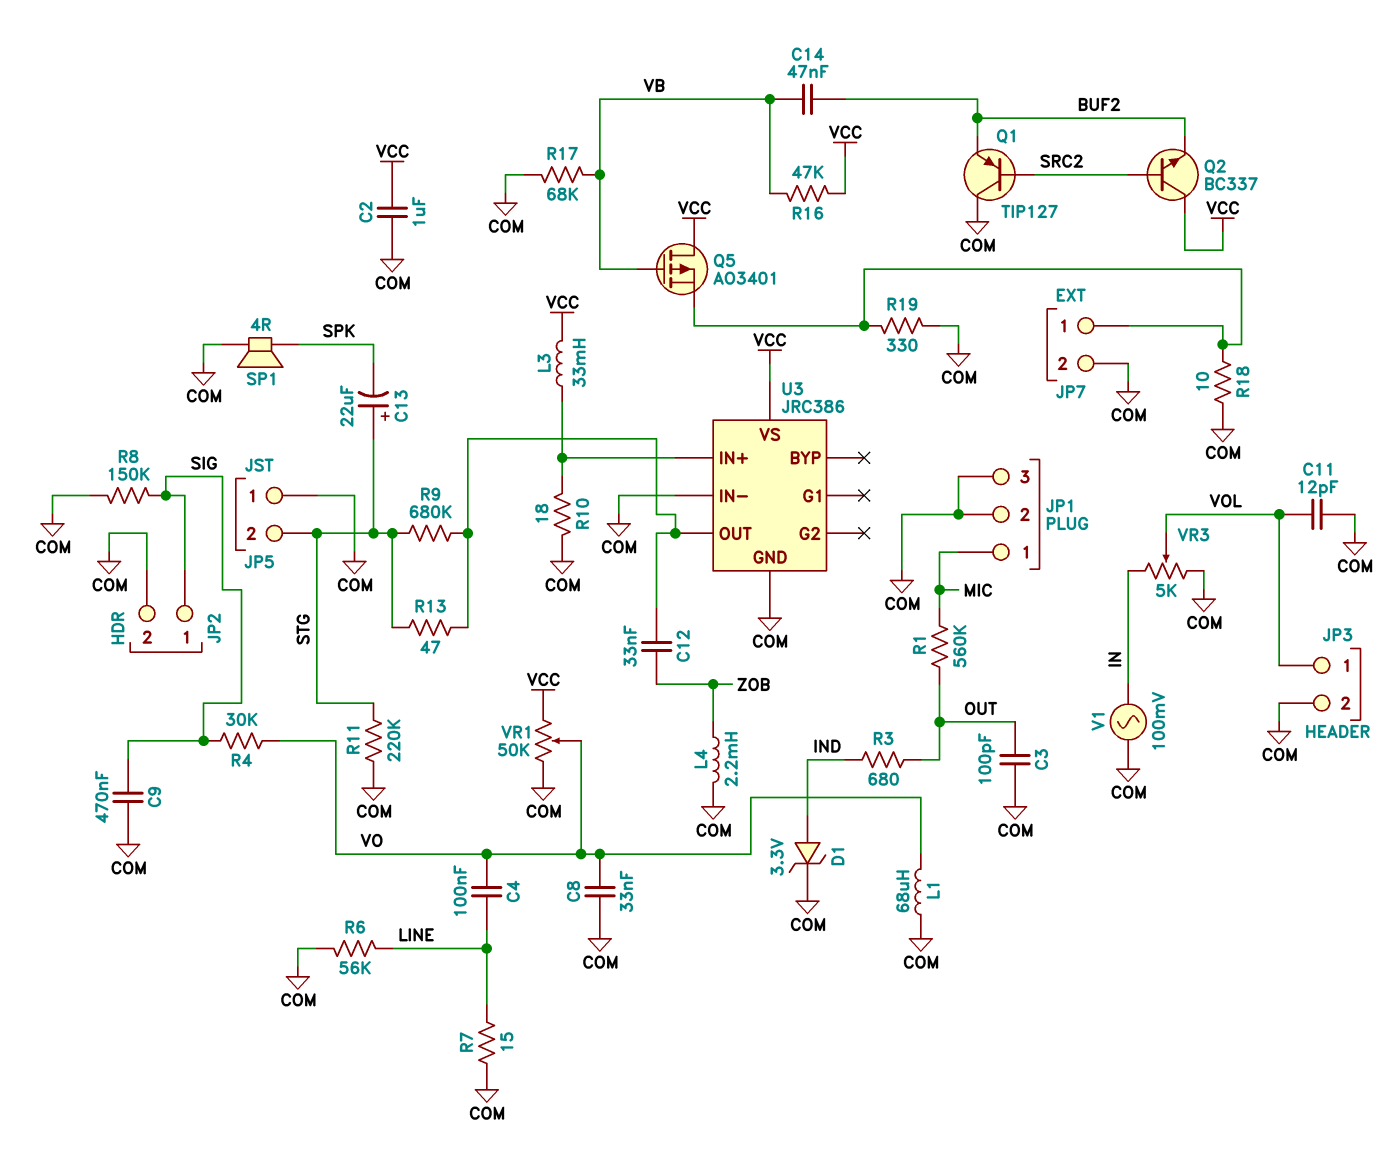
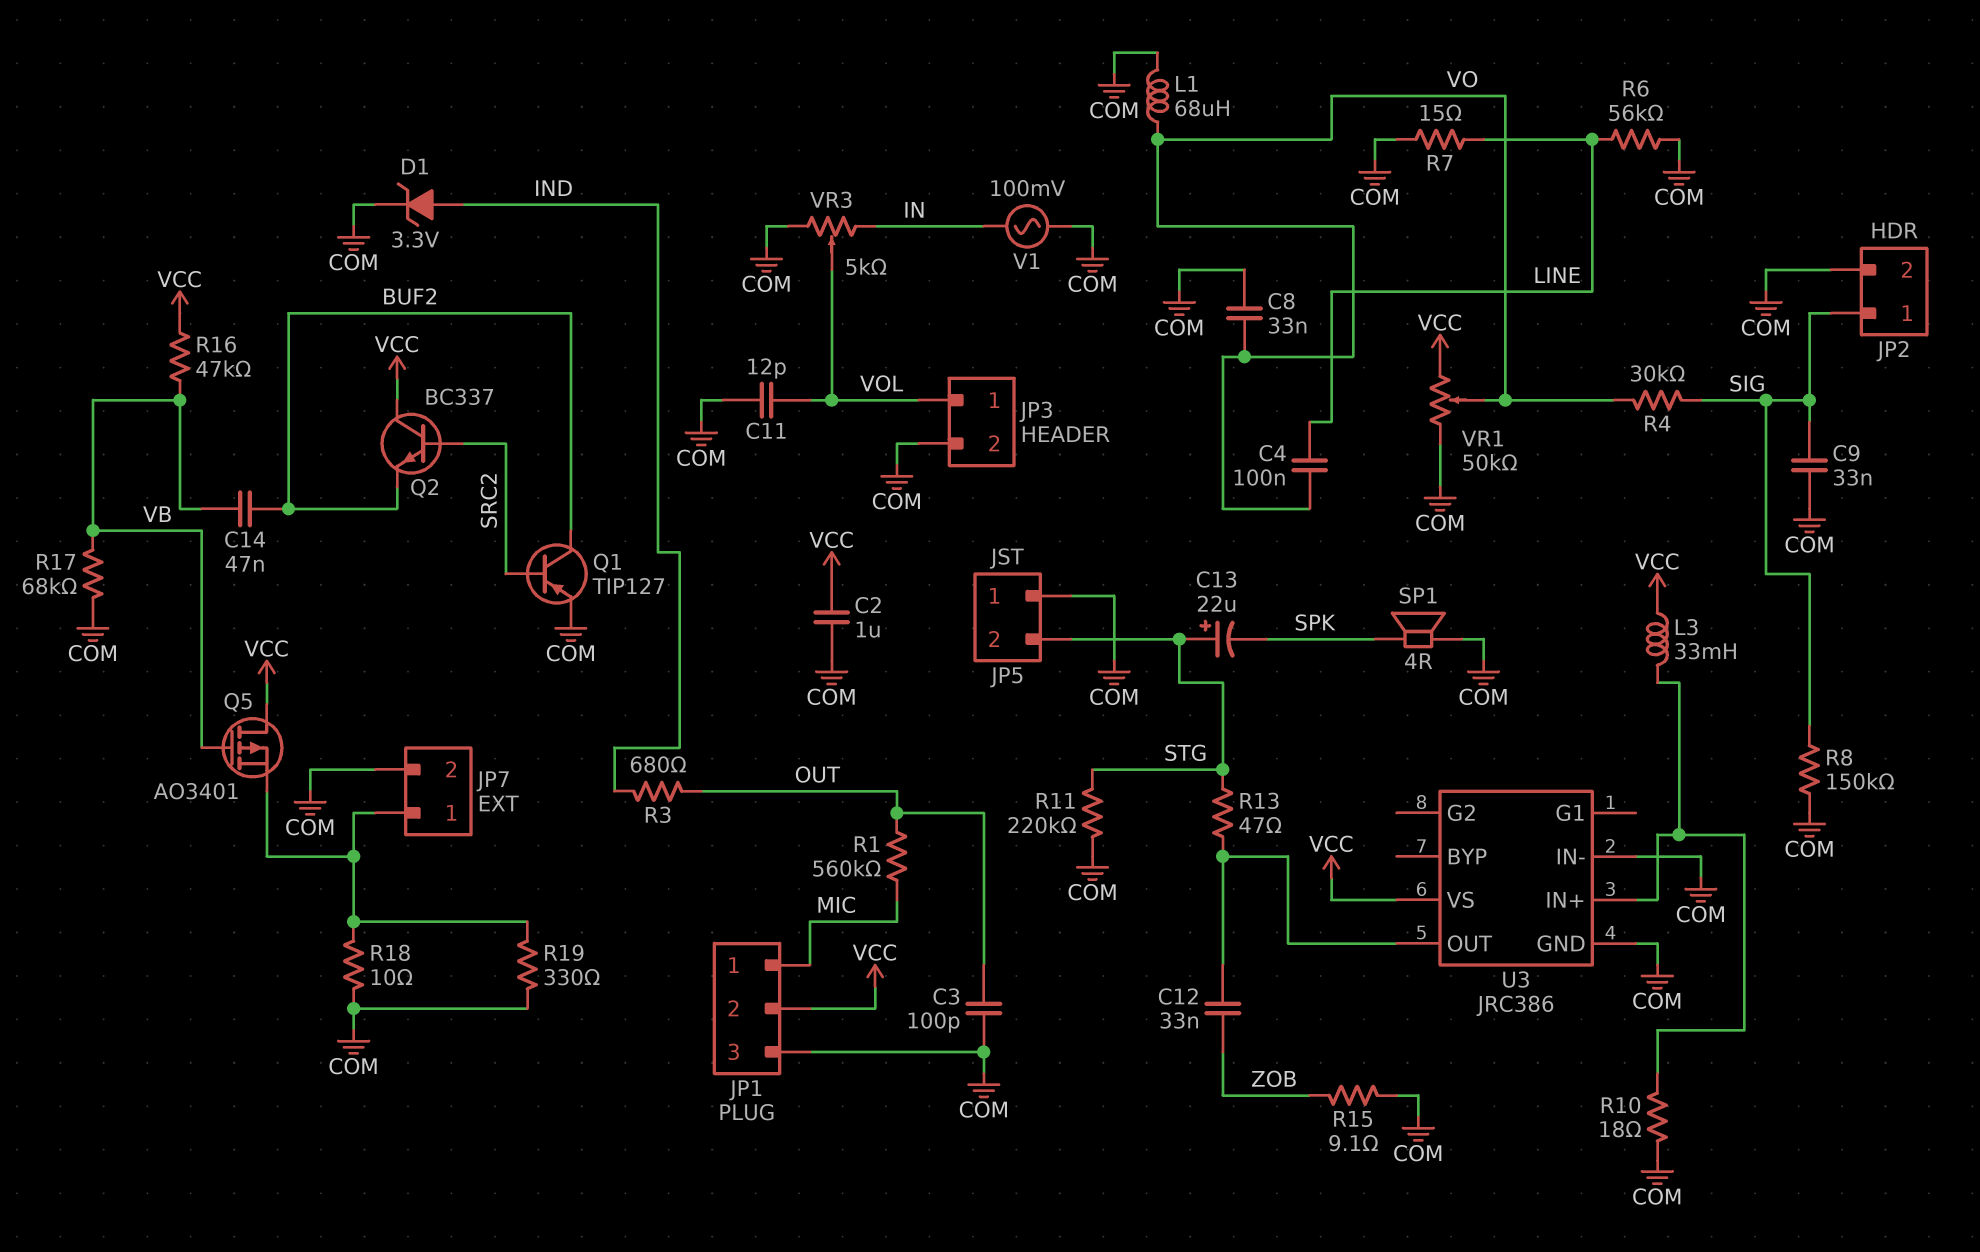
C9: 470nF (COM, SIG) -> 33nF (COM, SIG)
JP1 pin 2: COM -> VCC
L4: 2.2mH (COM, ZOB) -> none
Q1: PNP TIP127 (B SRC2, C COM, E BUF2) -> PNP TIP127 (B SRC2, C BUF2, E COM)
R9: 680k (STG, U3/OUT) -> none
R15: none -> 9.1 (COM, ZOB)

